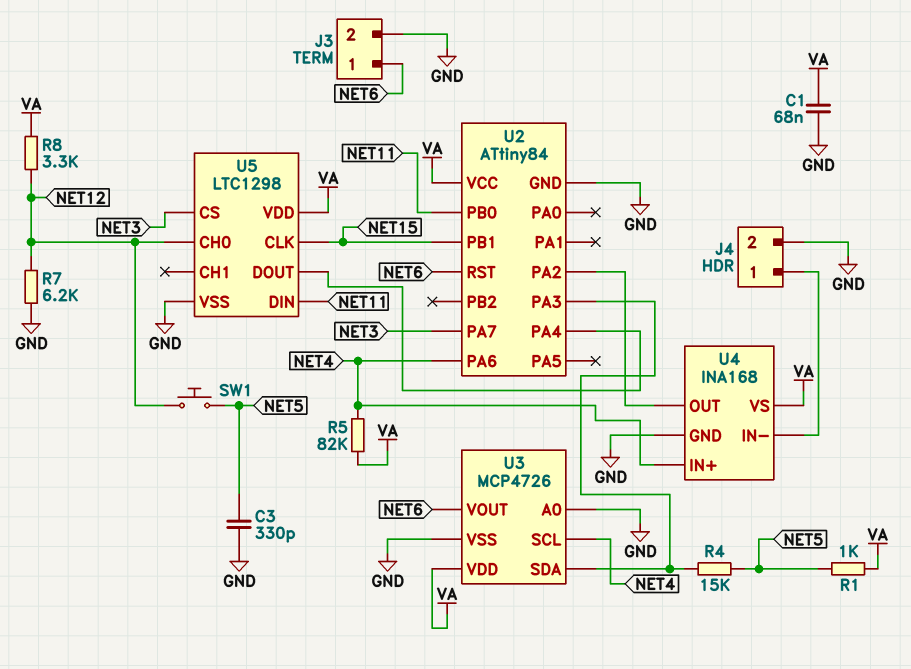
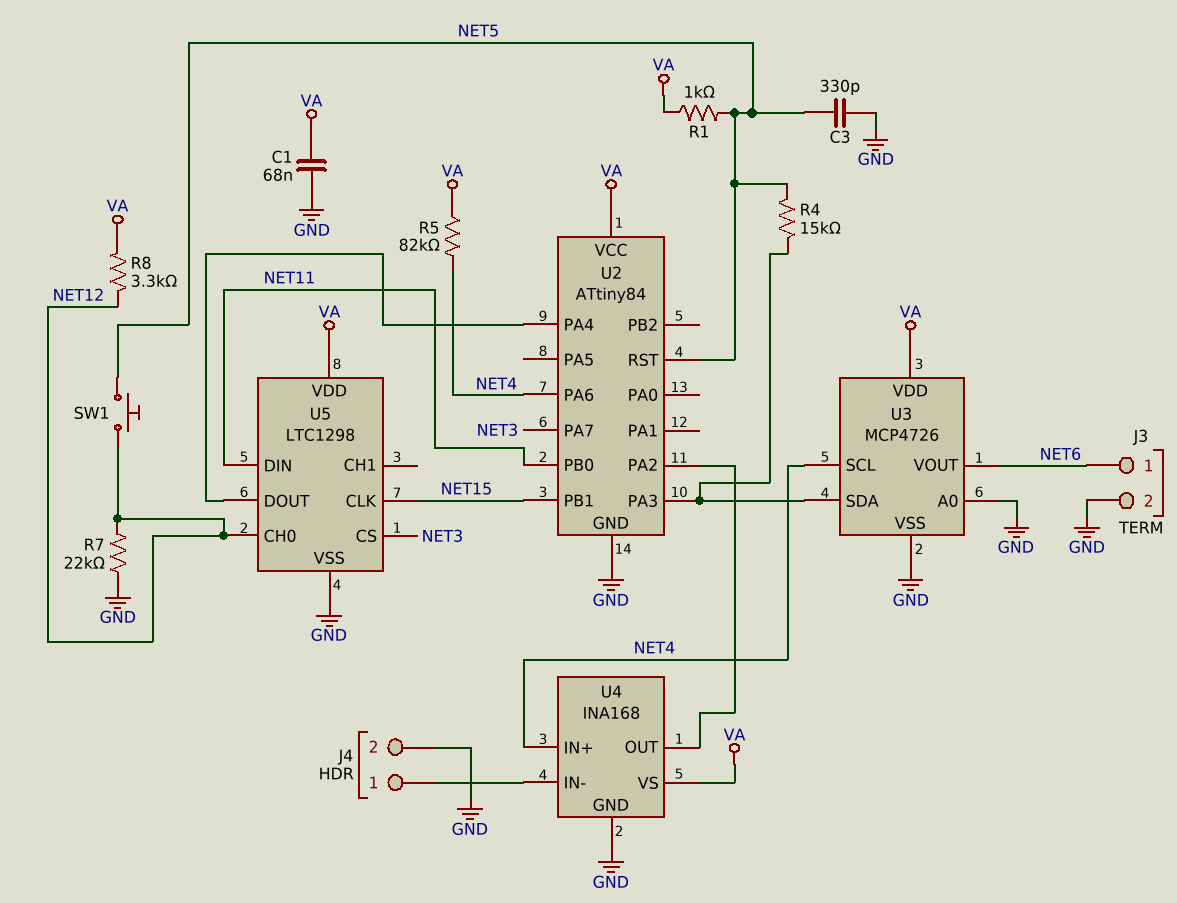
R7: 6.2k (GND, NET12) -> 22k (GND, NET12)
U2 pin RST: NET6 -> NET5

